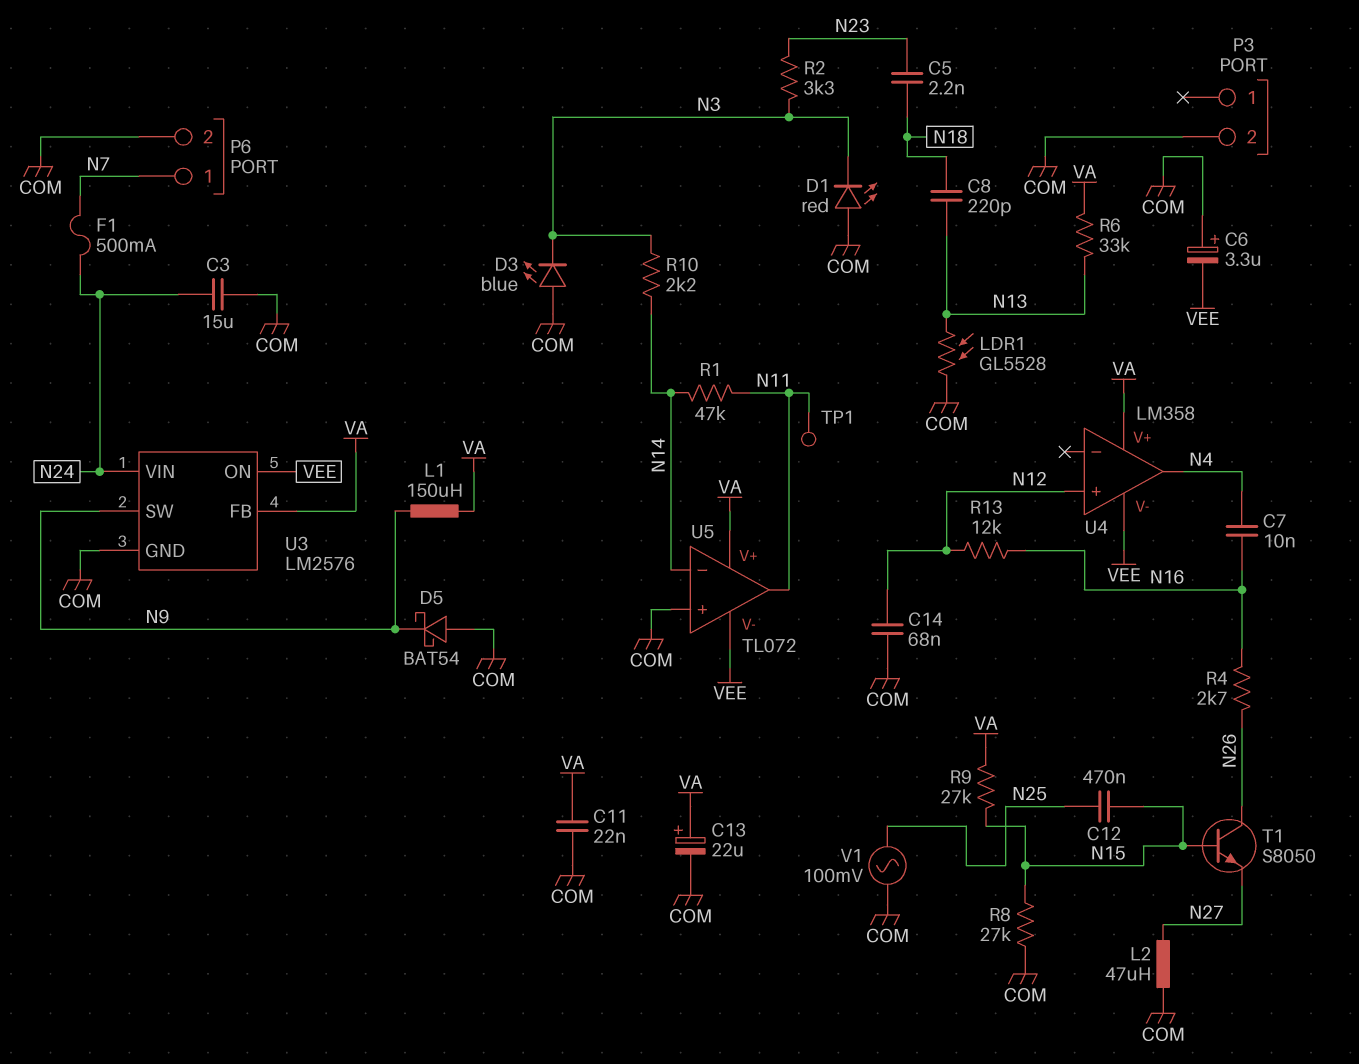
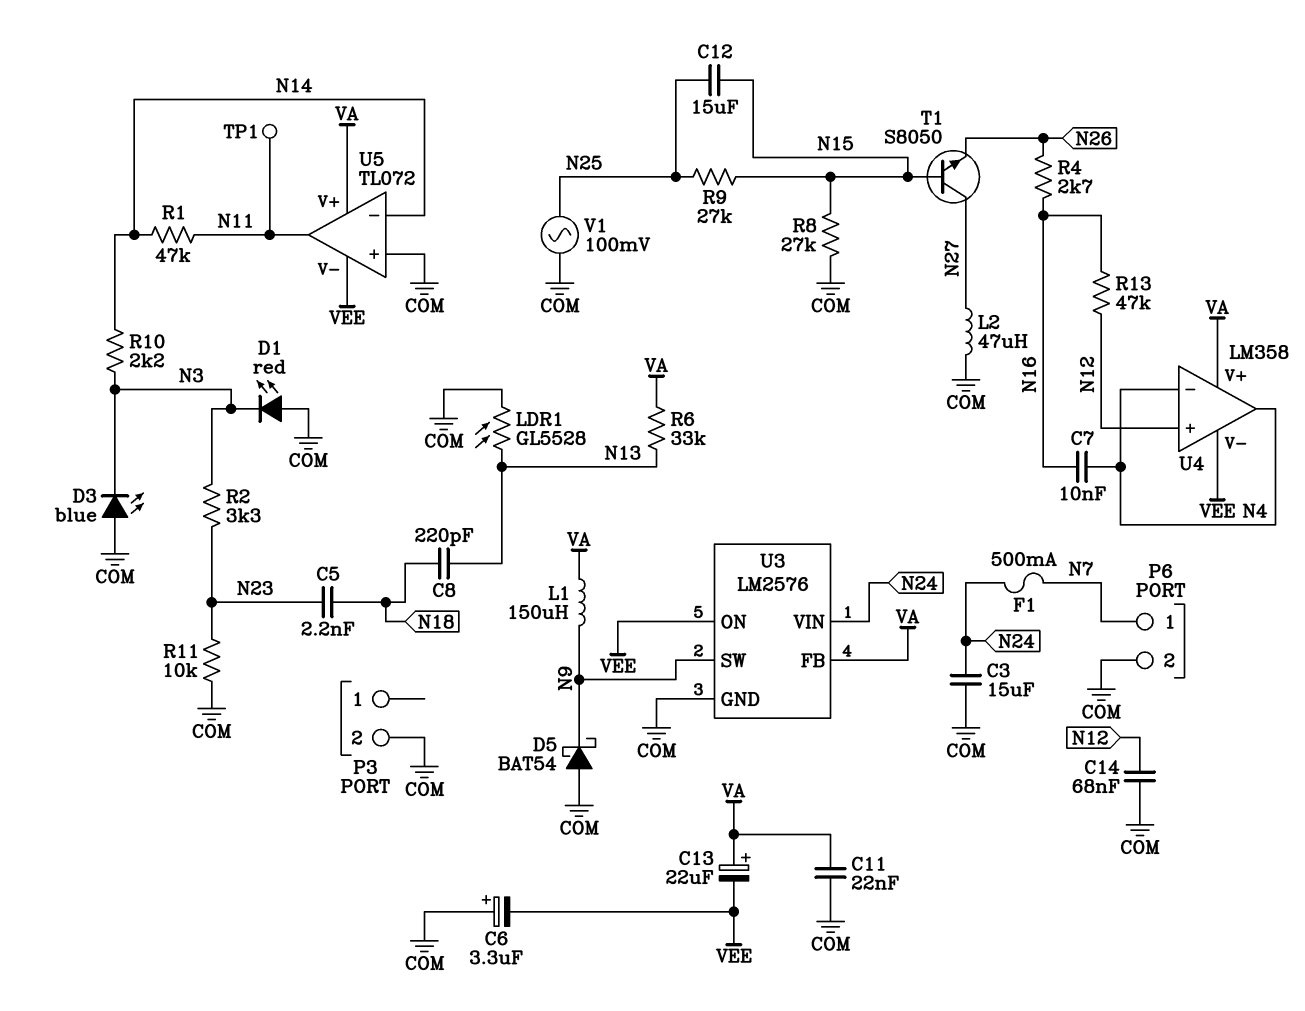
C12: 470nF (N15, N25) -> 15uF (N15, N25)
C13: 22uF (plus VA, minus COM) -> 22uF (plus VA, minus VEE)
R9: 27k (N15, VA) -> 27k (N15, N25)
R11: none -> 10k (COM, N23)
R13: 12k (N12, N16) -> 47k (N12, N16)
T1: NPN S8050 (B N15, C N26, E N27) -> NPN S8050 (B N15, C N27, E N26)
U4 pin in-: none -> N4

